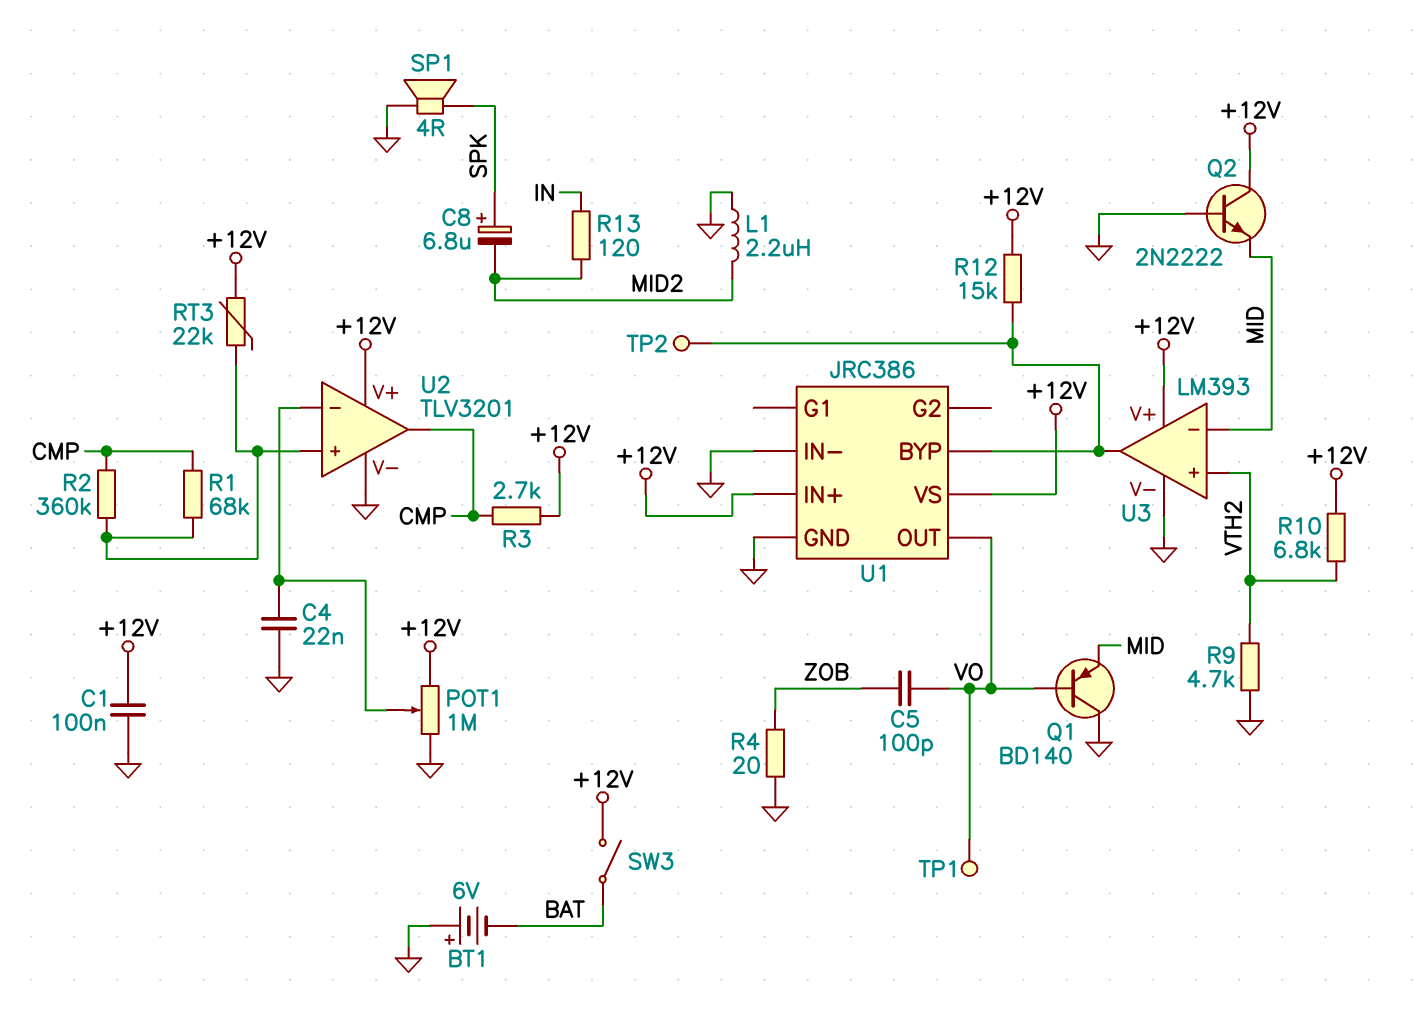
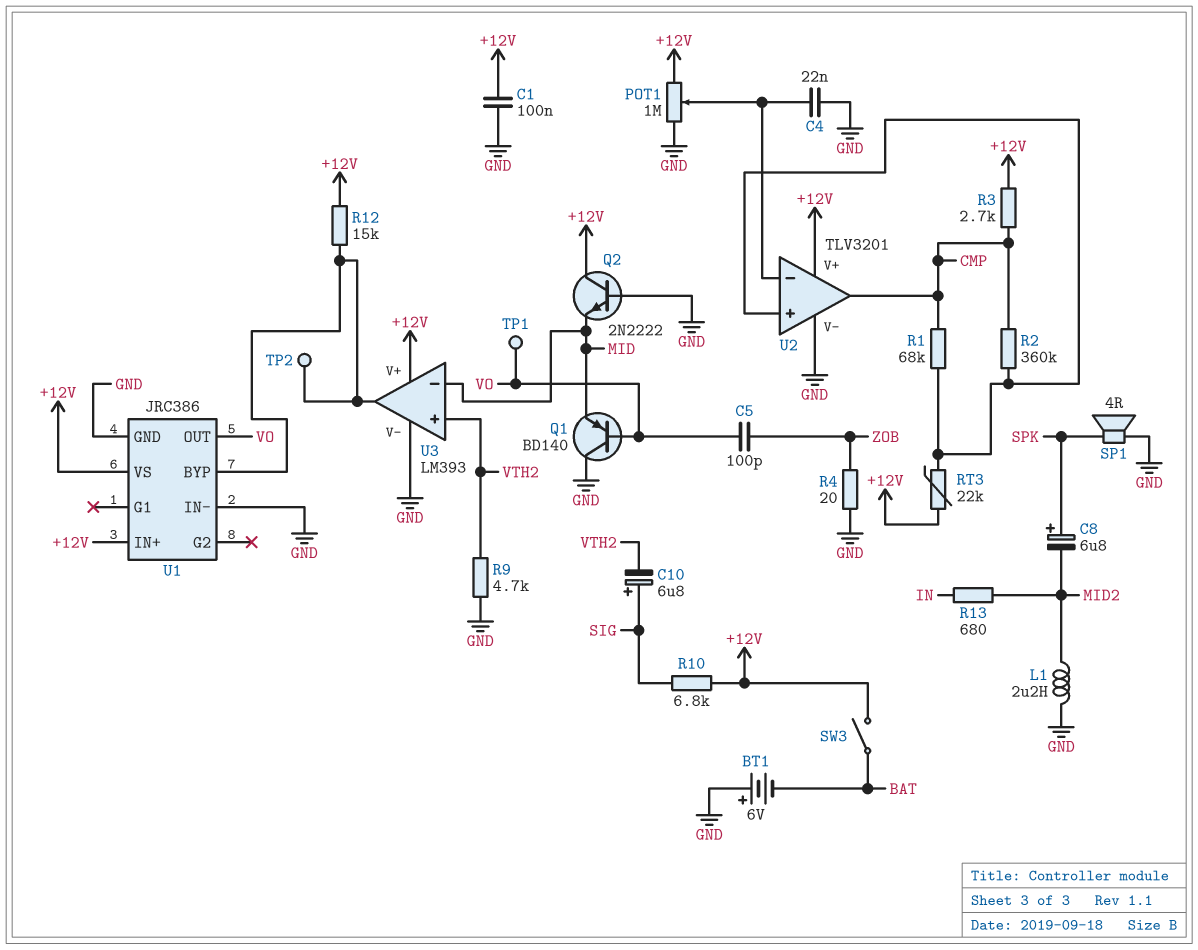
C10: none -> 6.8uF (plus SIG, minus VTH2)
R10: 6.8k (+12V, VTH2) -> 6.8k (+12V, SIG)
R13: 120 (IN, MID2) -> 680 (IN, MID2)

